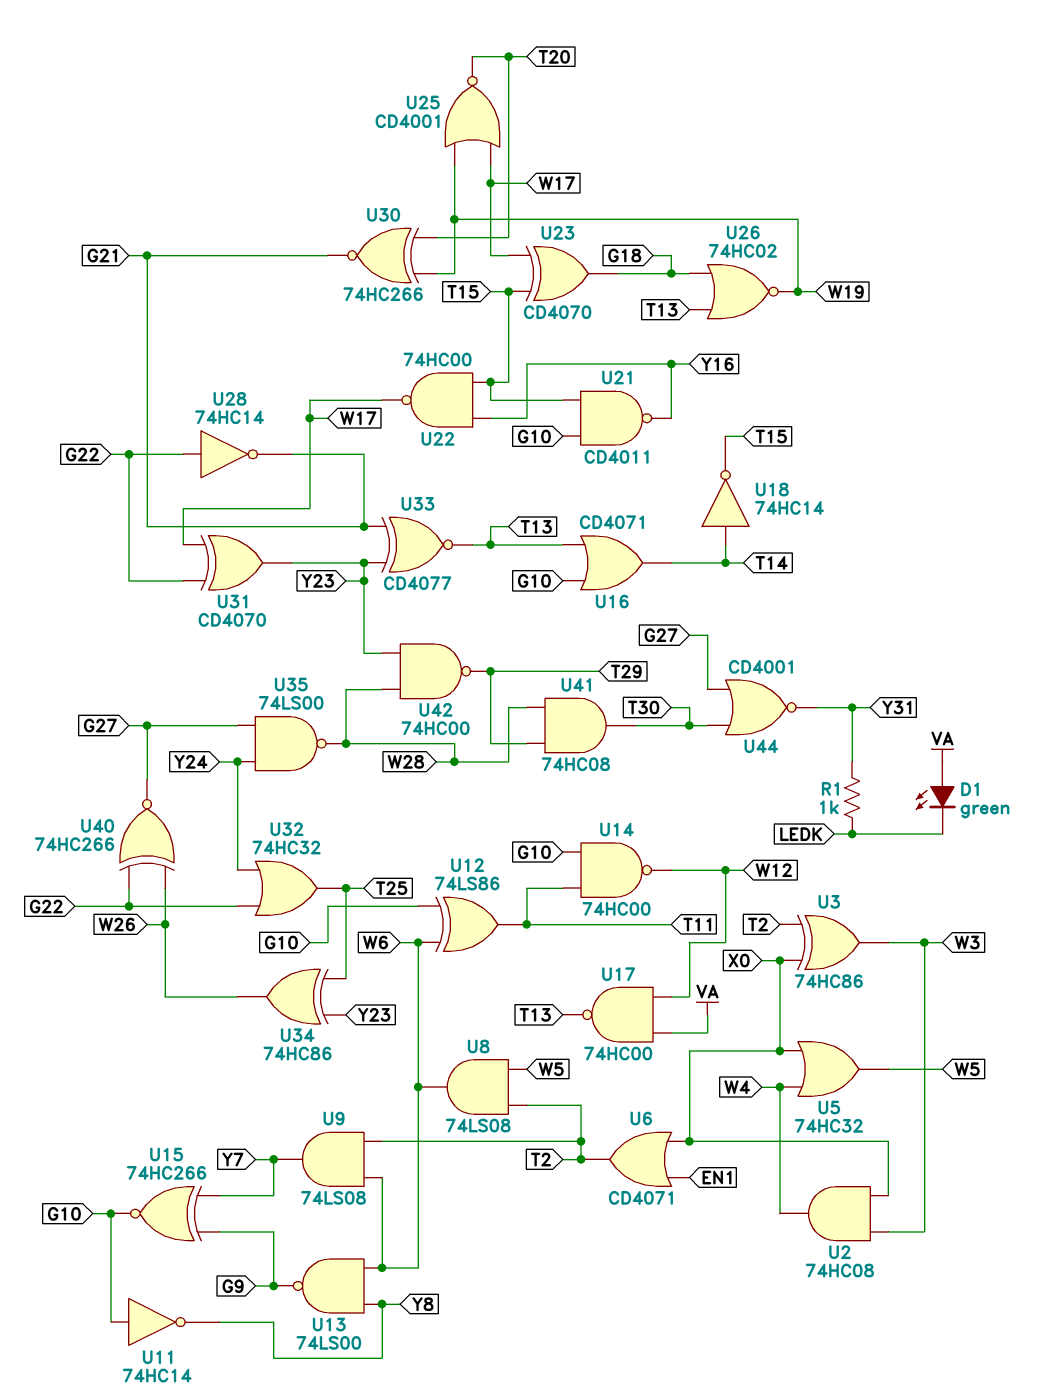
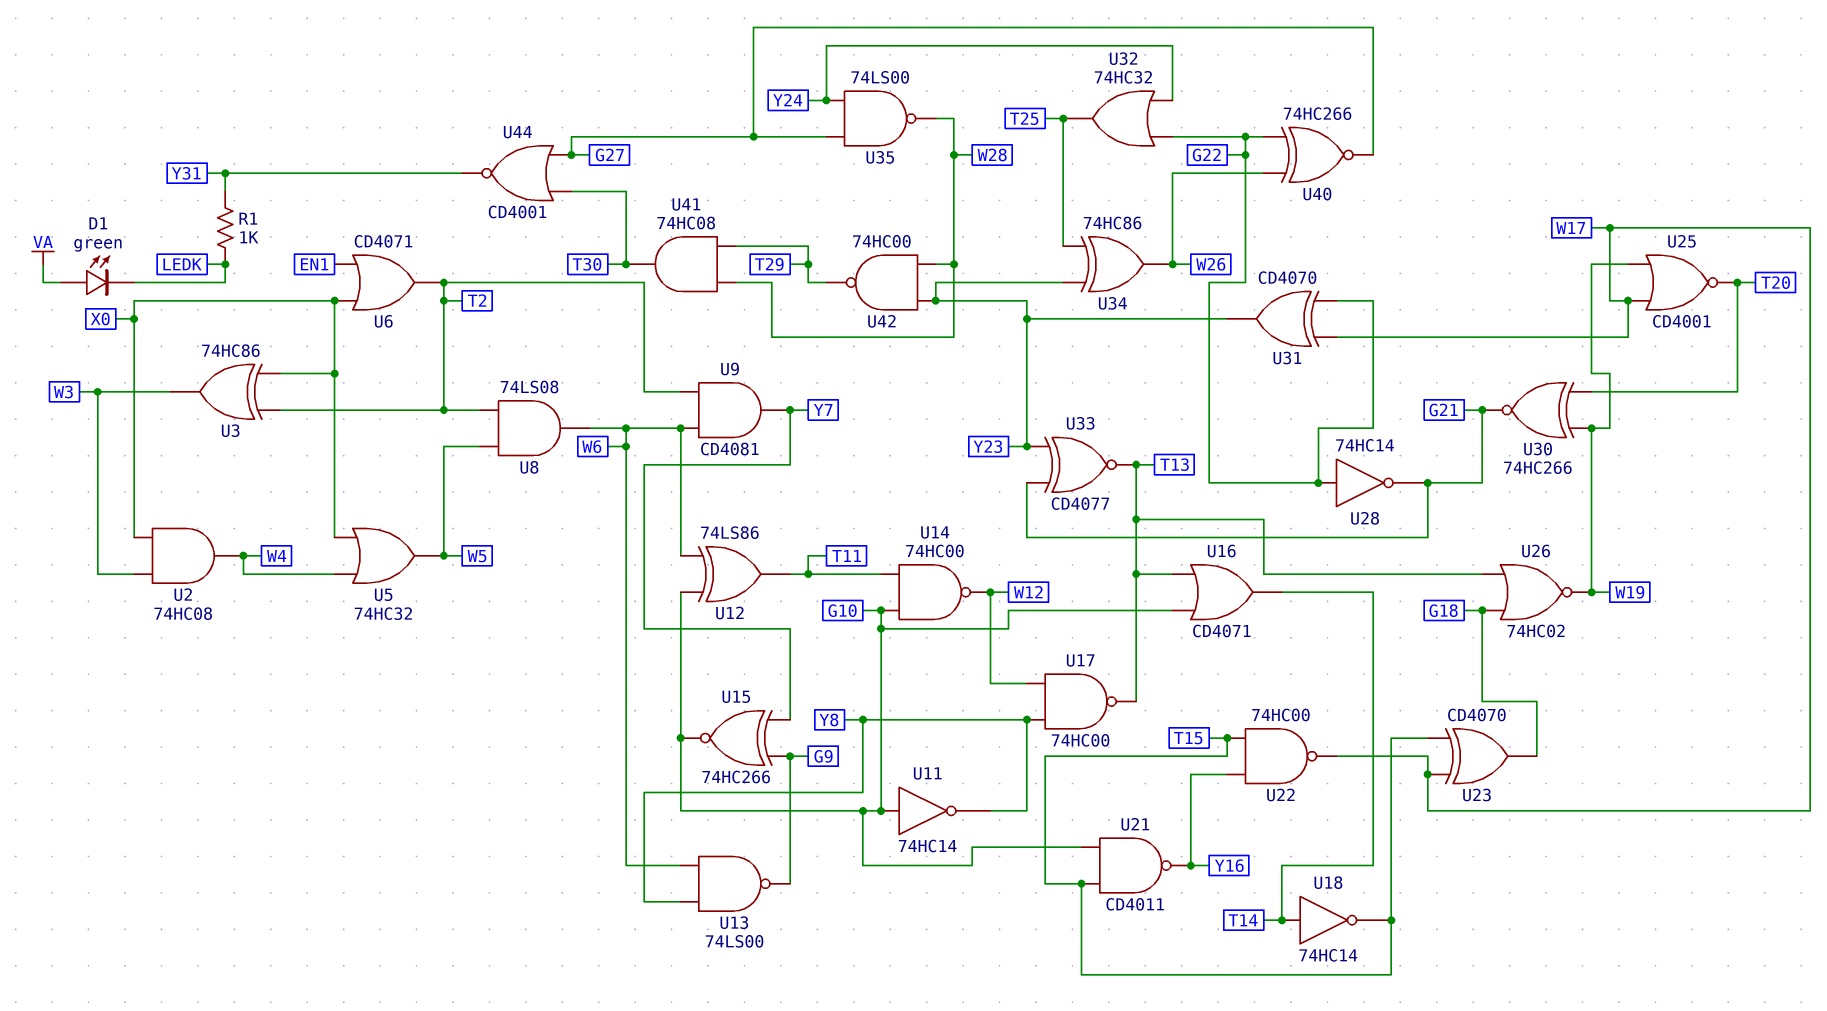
U9: AND 74LS08 (in T2, in W6, out Y7) -> AND CD4081 (in T2, in W6, out Y7)
U17: NAND 74HC00 (in VA, in W12, out T13) -> NAND 74HC00 (in W12, in Y8, out T13)

